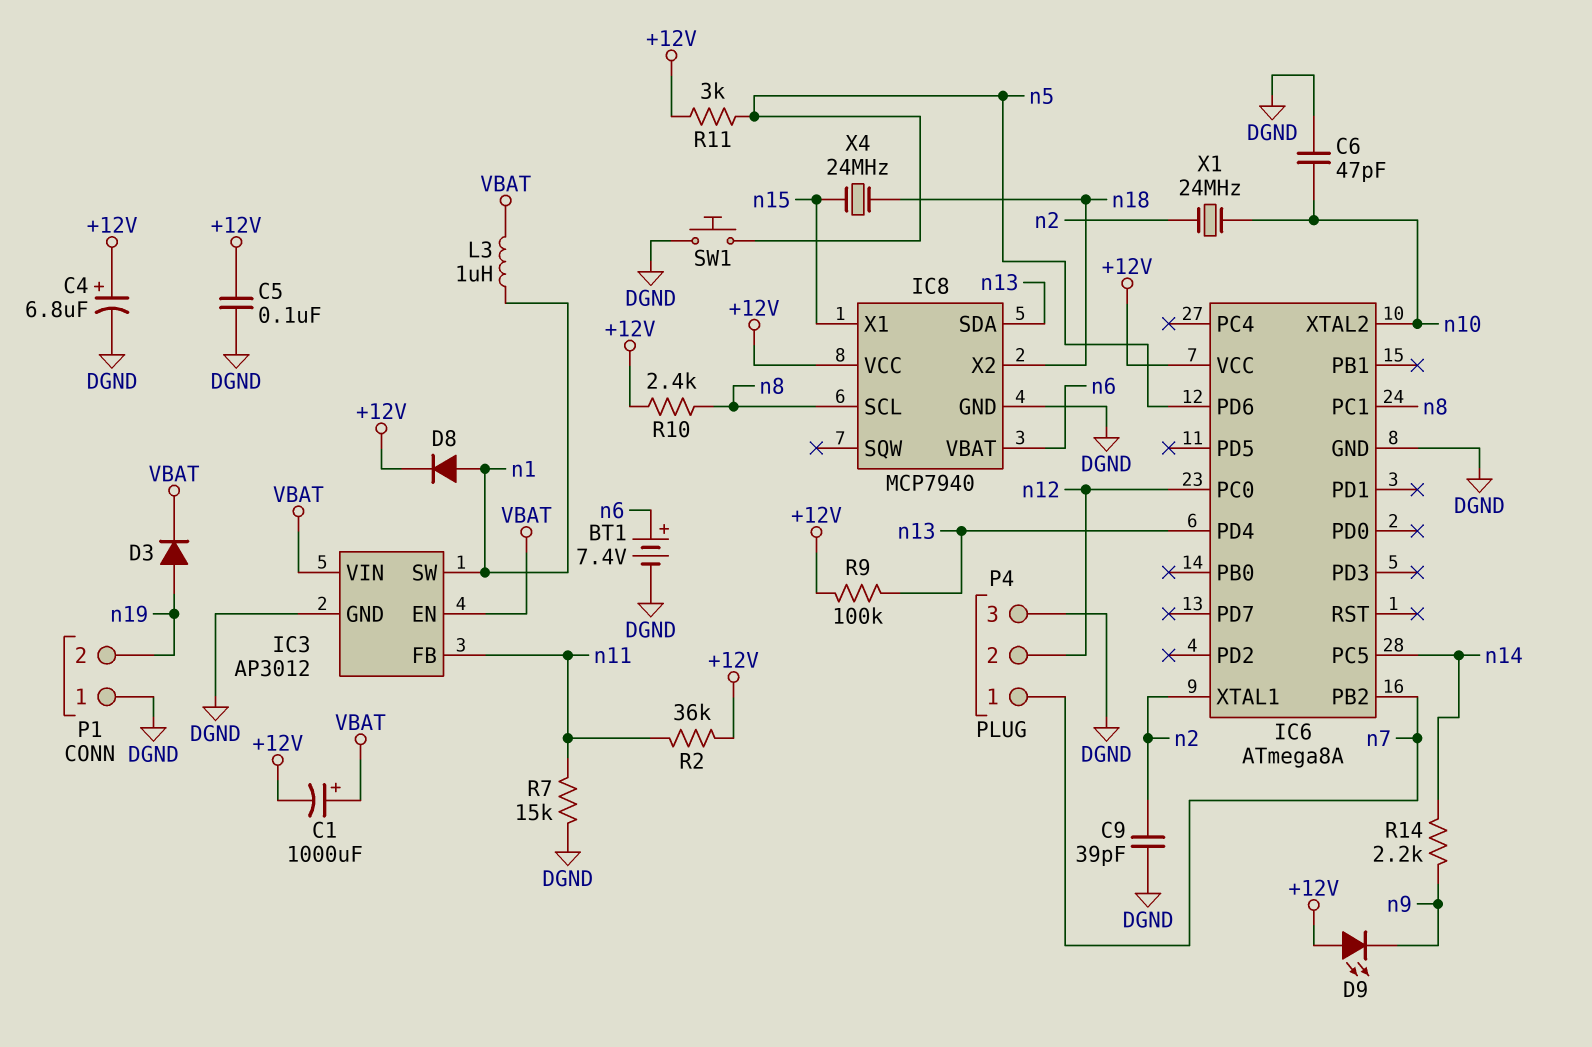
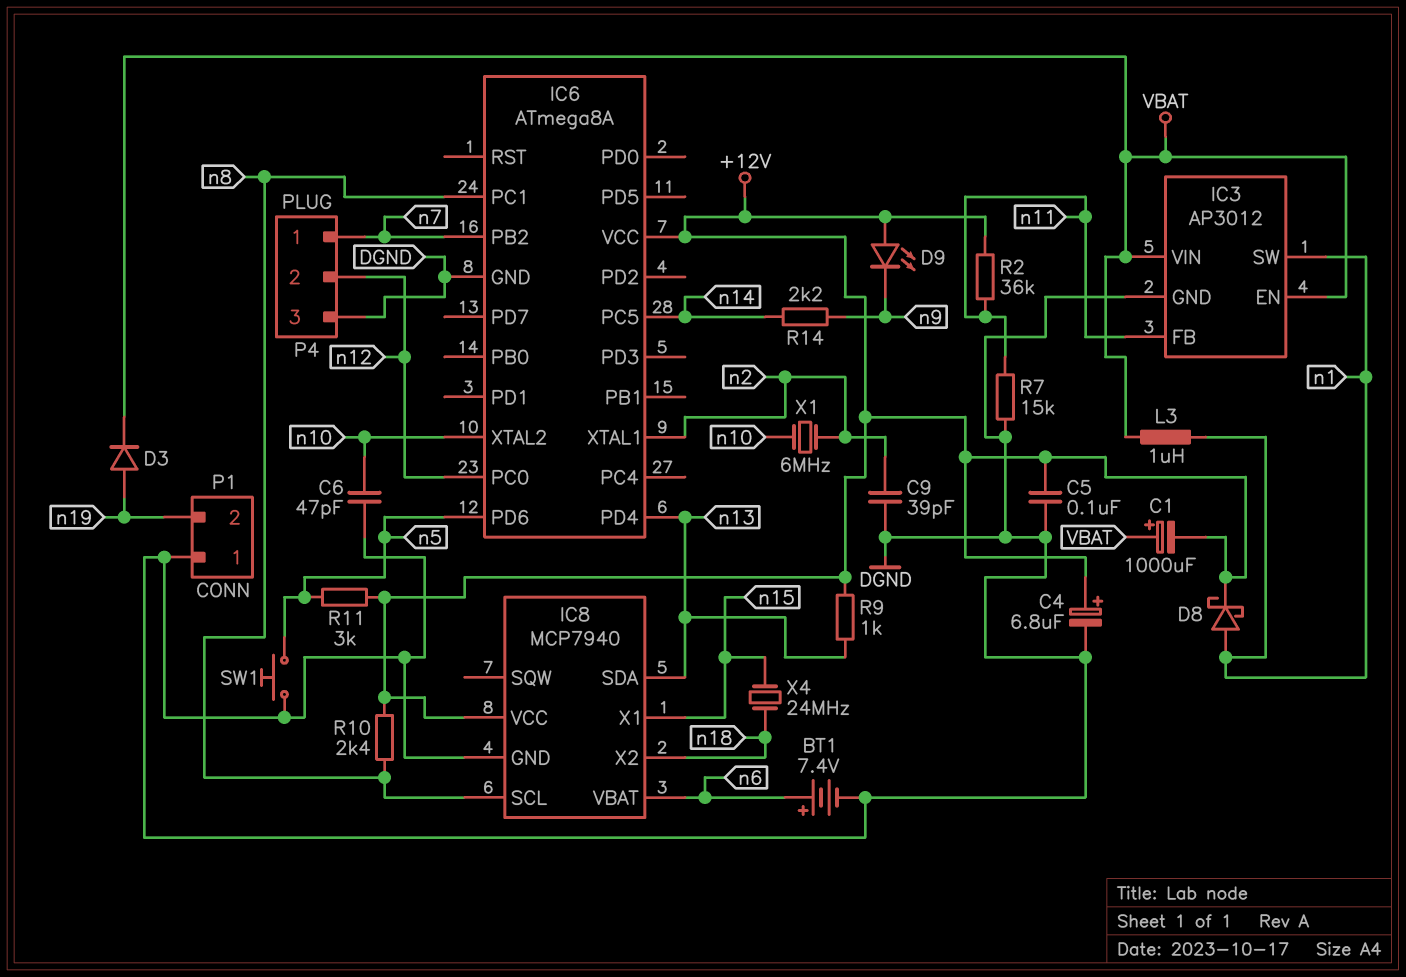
D8: diode (A n1, K +12V) -> schottky (A n1, K +12V)
R9: 100k (+12V, n13) -> 1k (+12V, n13)
X1: 24MHz (n2, n10) -> 6MHz (n2, n10)

